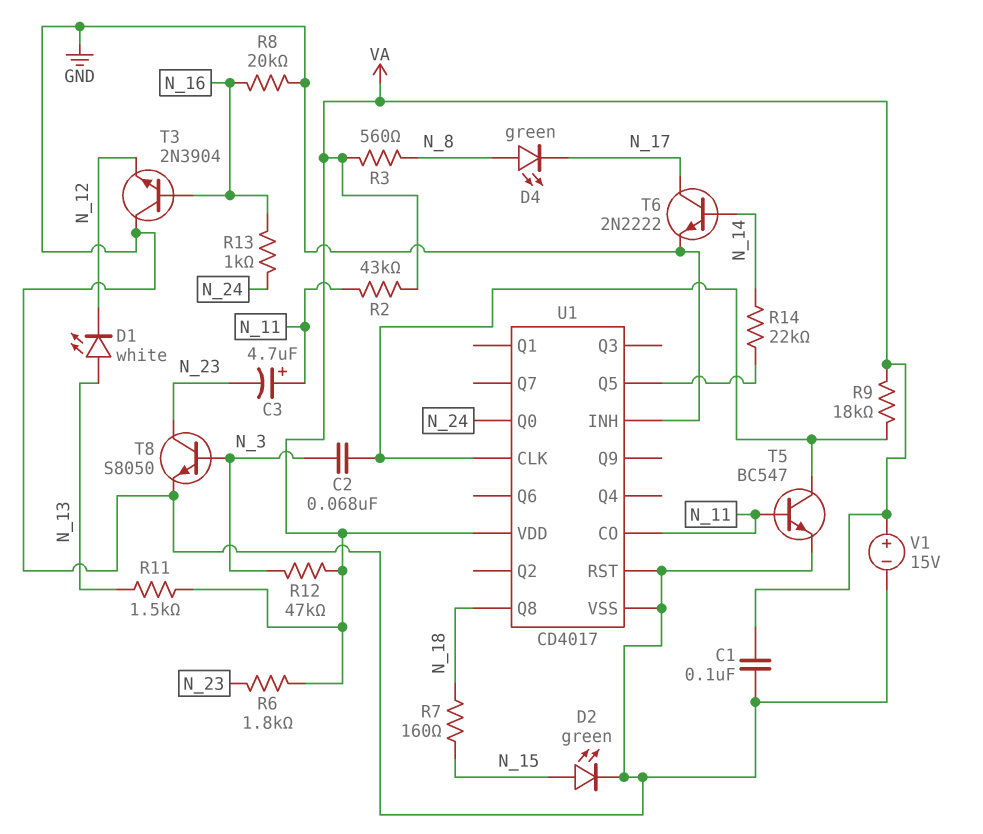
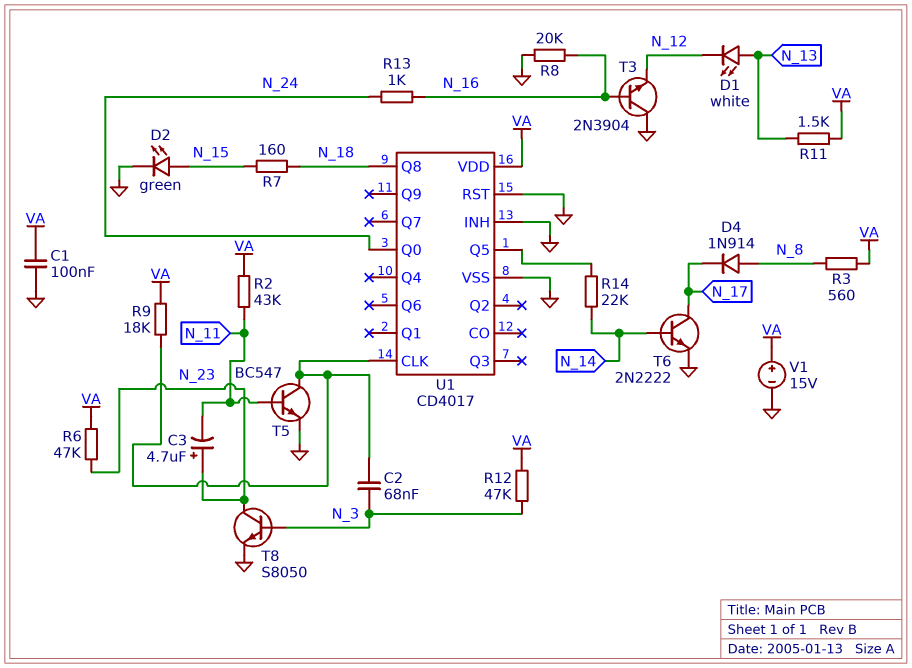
C3: 4.7uF (plus N_11, minus N_23) -> 4.7uF (plus N_23, minus N_11)
D4: LED green (A N_8, K N_17) -> diode 1N914 (A N_8, K N_17)
R6: 1.8k (N_23, VA) -> 47k (N_23, VA)
U1 pin CO: N_11 -> none

